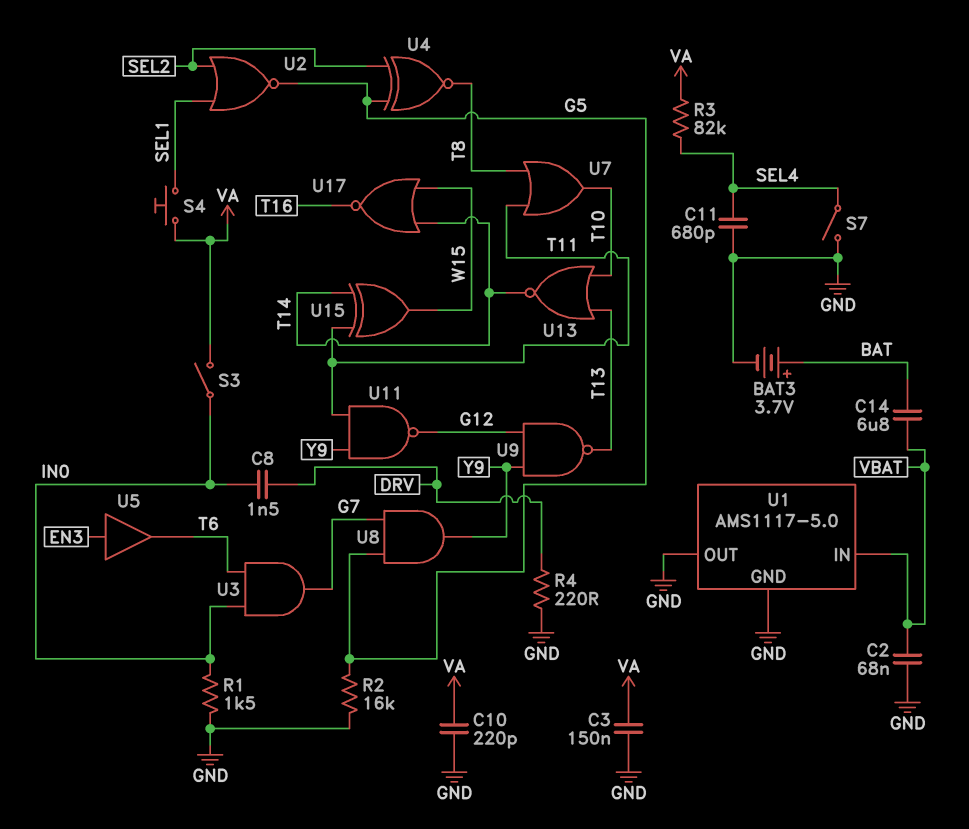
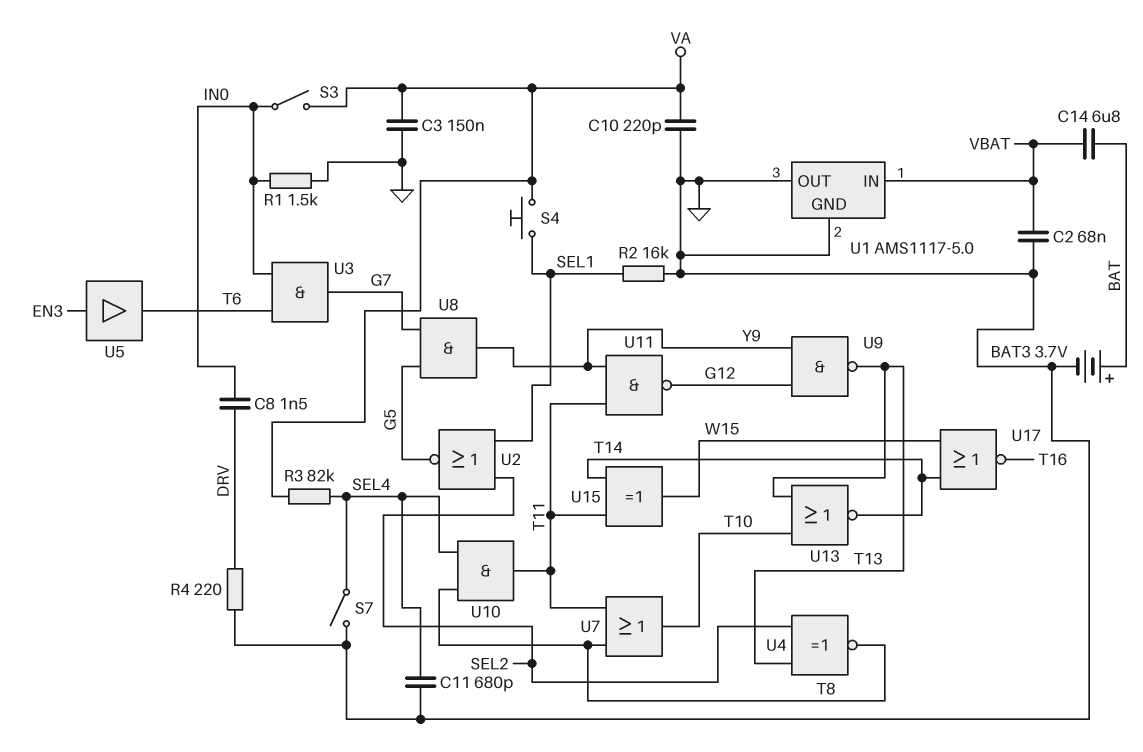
R2: 16k (G5, GND) -> 16k (GND, SEL1)
U4: XNOR (in G5, in SEL2, out T8) -> XNOR (in SEL2, in T13, out T8)
U10: none -> AND (in SEL4, in T8, out T11)

